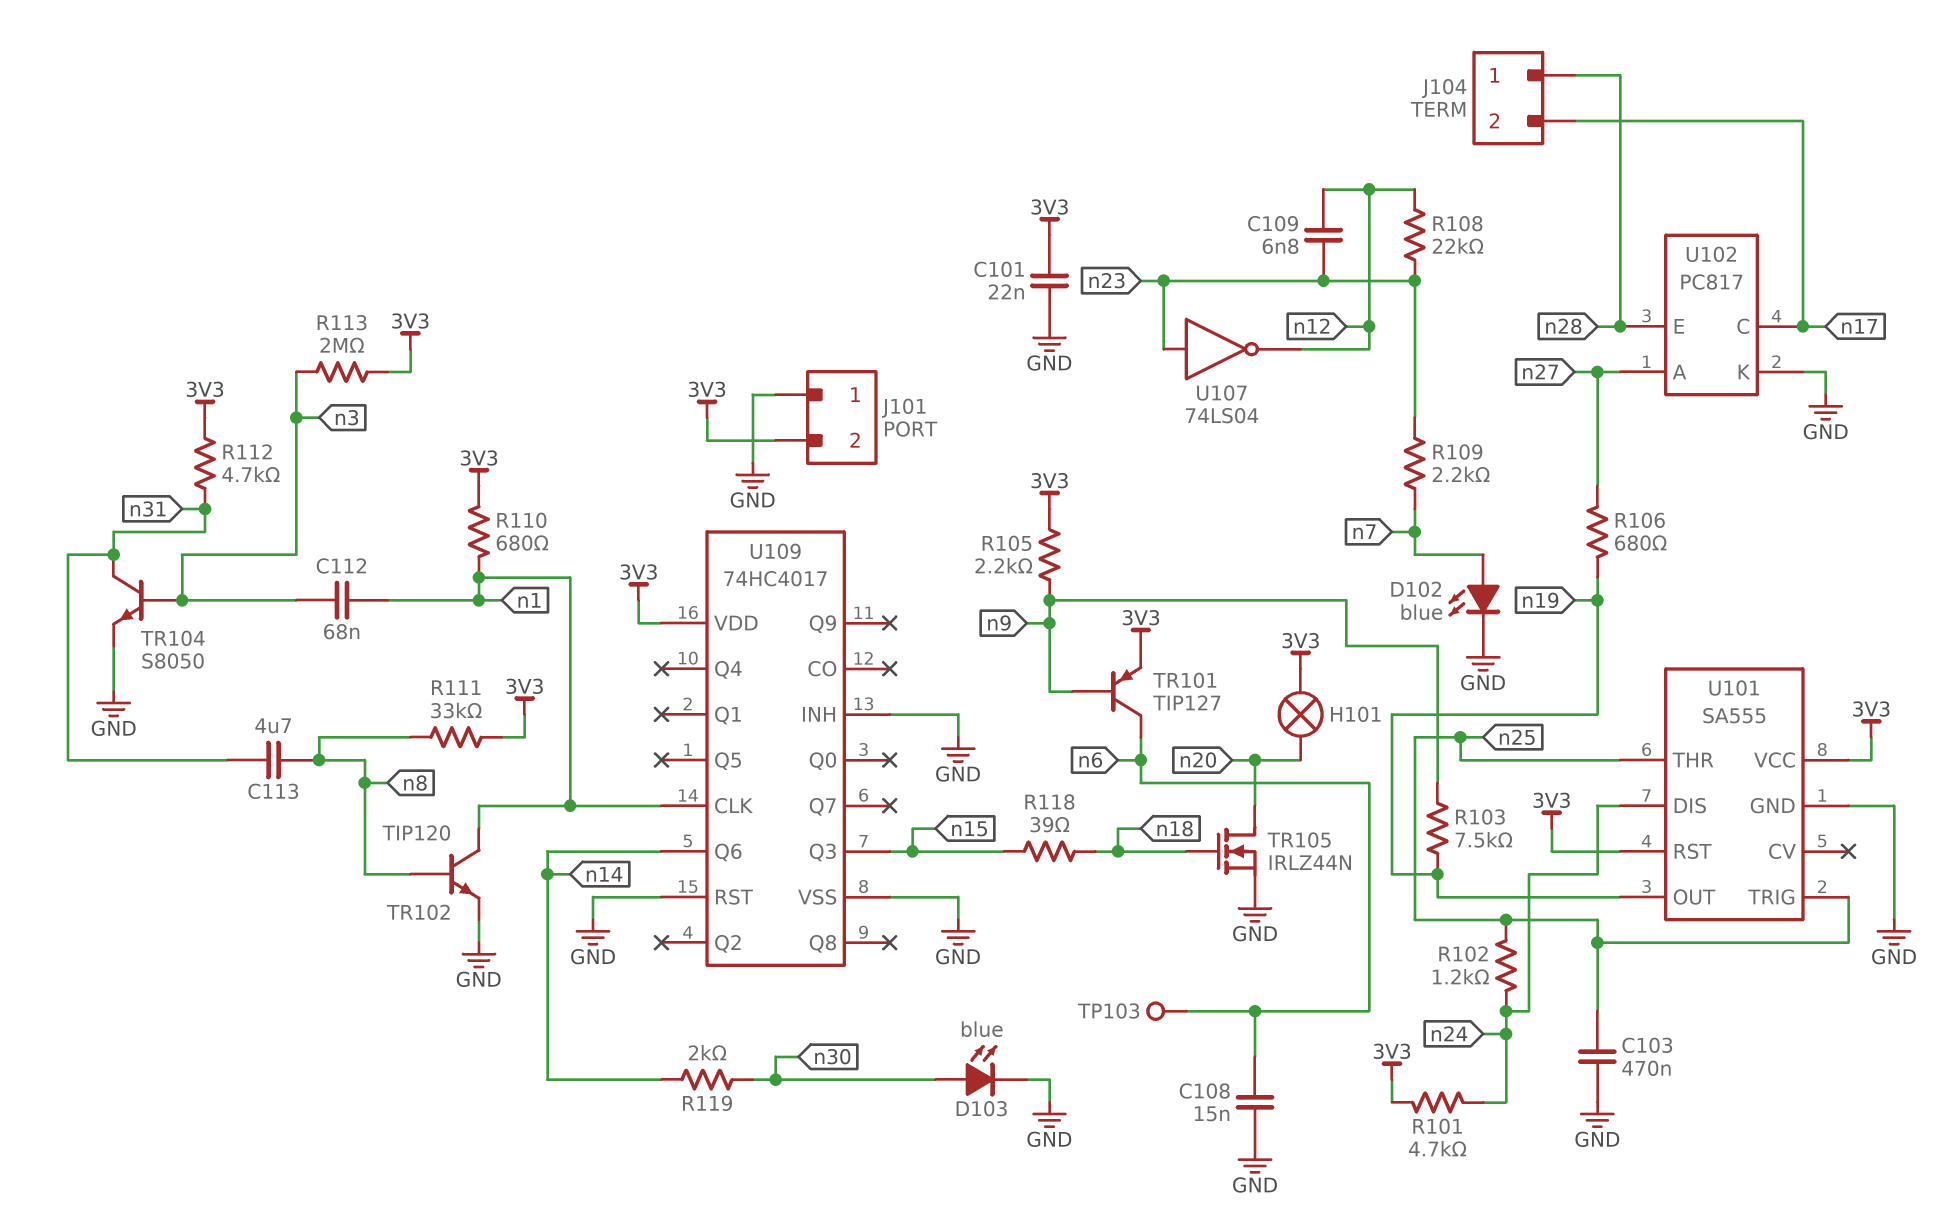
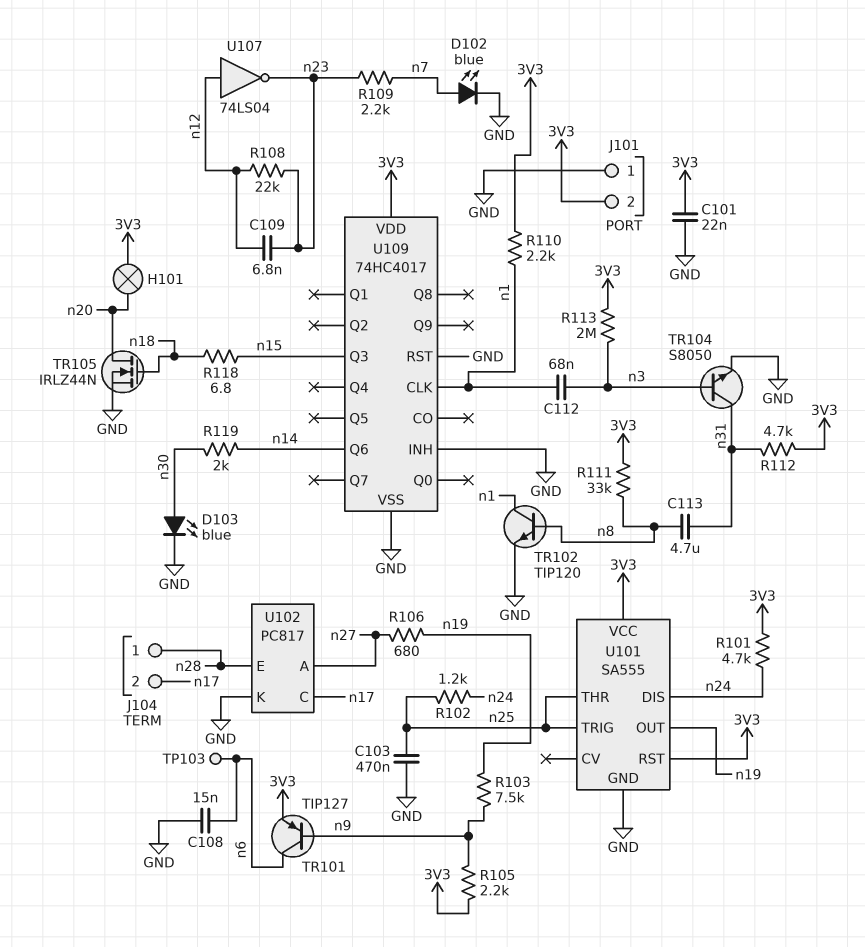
R110: 680 (3V3, n1) -> 2.2k (3V3, n1)
R118: 39 (n15, n18) -> 6.8 (n15, n18)
U107: NOT 74LS04 (in n23, out n12) -> NOT 74LS04 (in n12, out n23)

